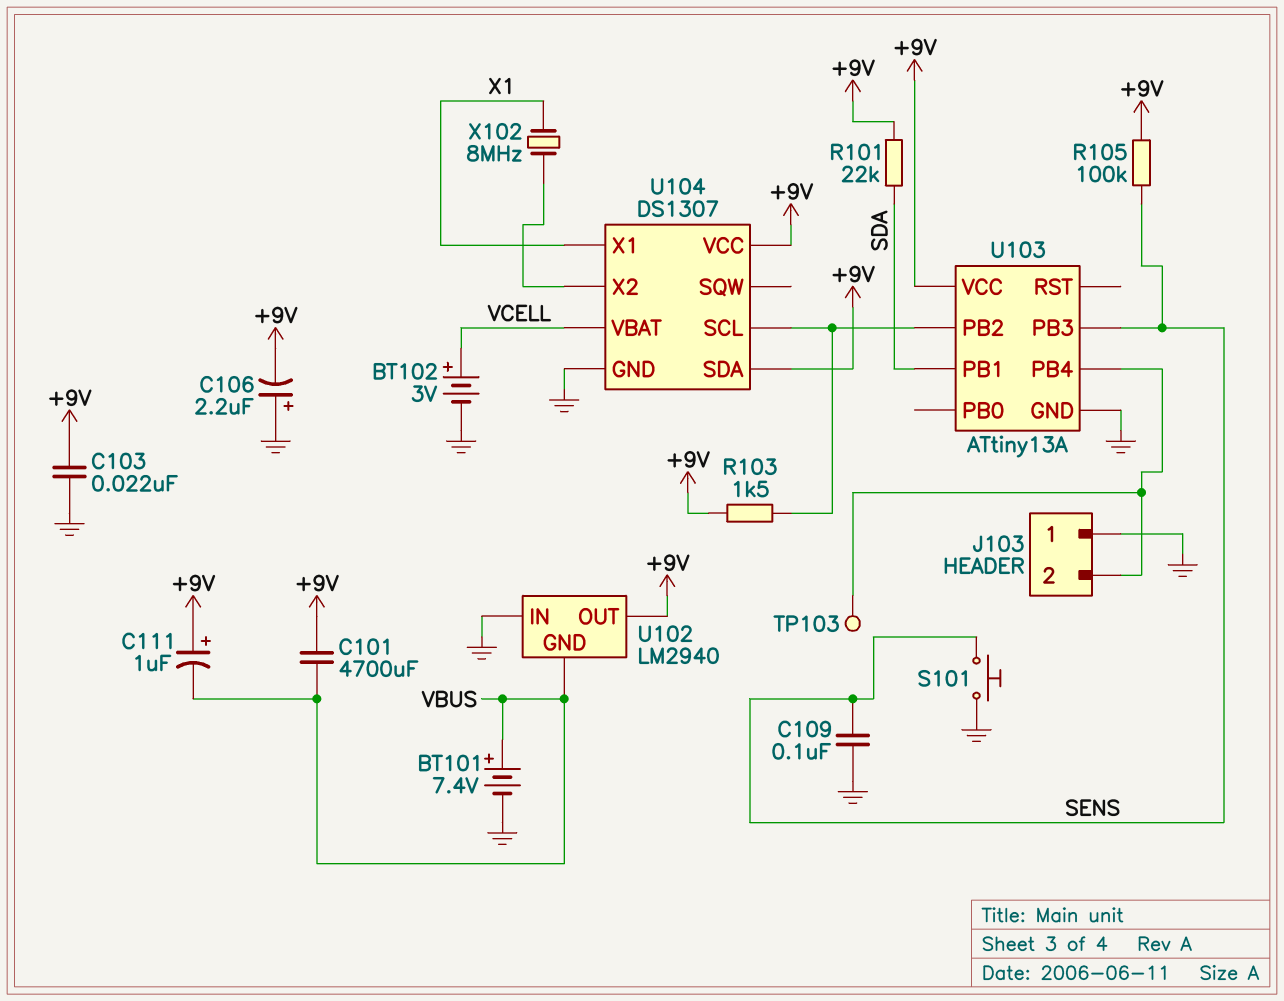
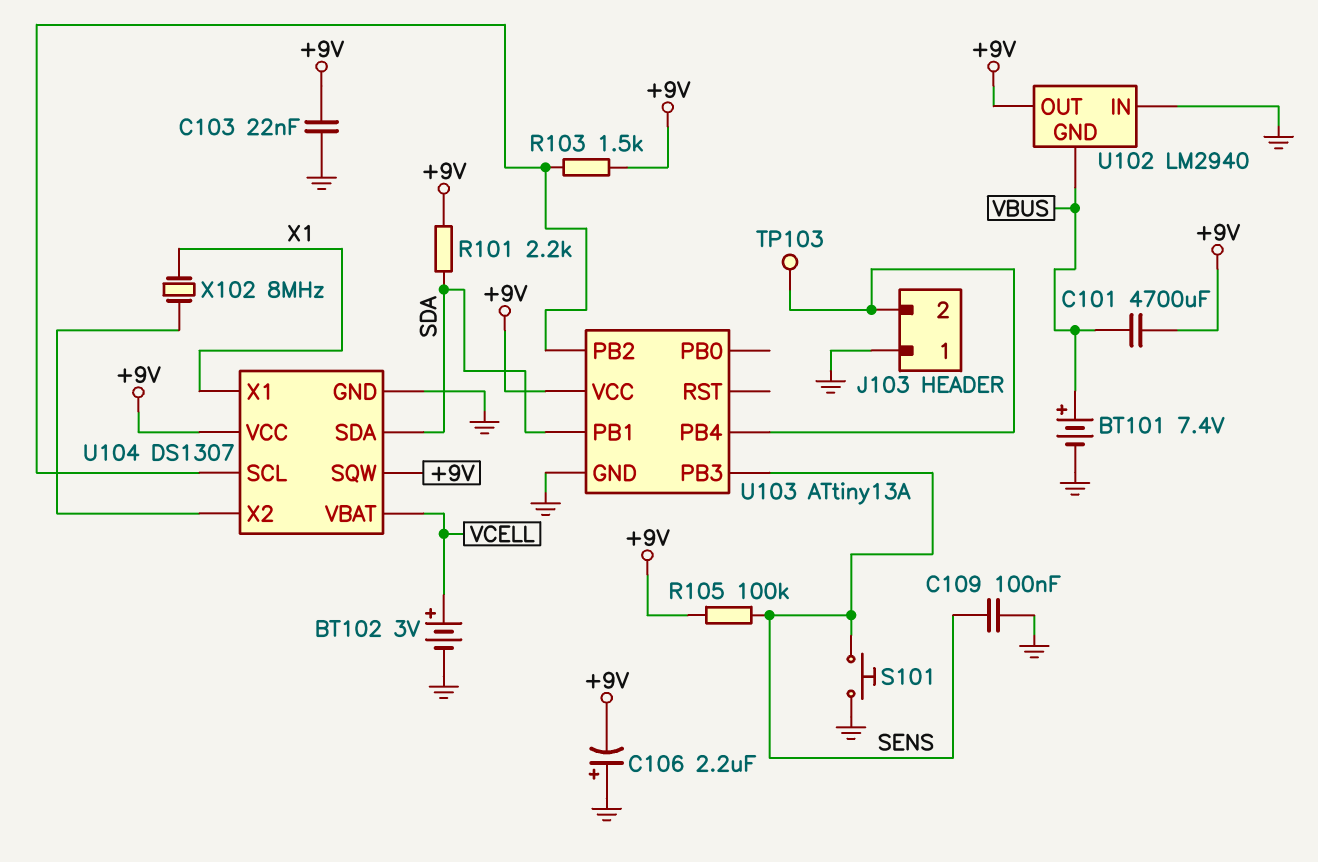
C111: 1uF (plus +9V, minus VBUS) -> none
R101: 22k (+9V, SDA) -> 2.2k (+9V, SDA)
U104 pin SDA: +9V -> SDA
U104 pin SQW: none -> +9V

